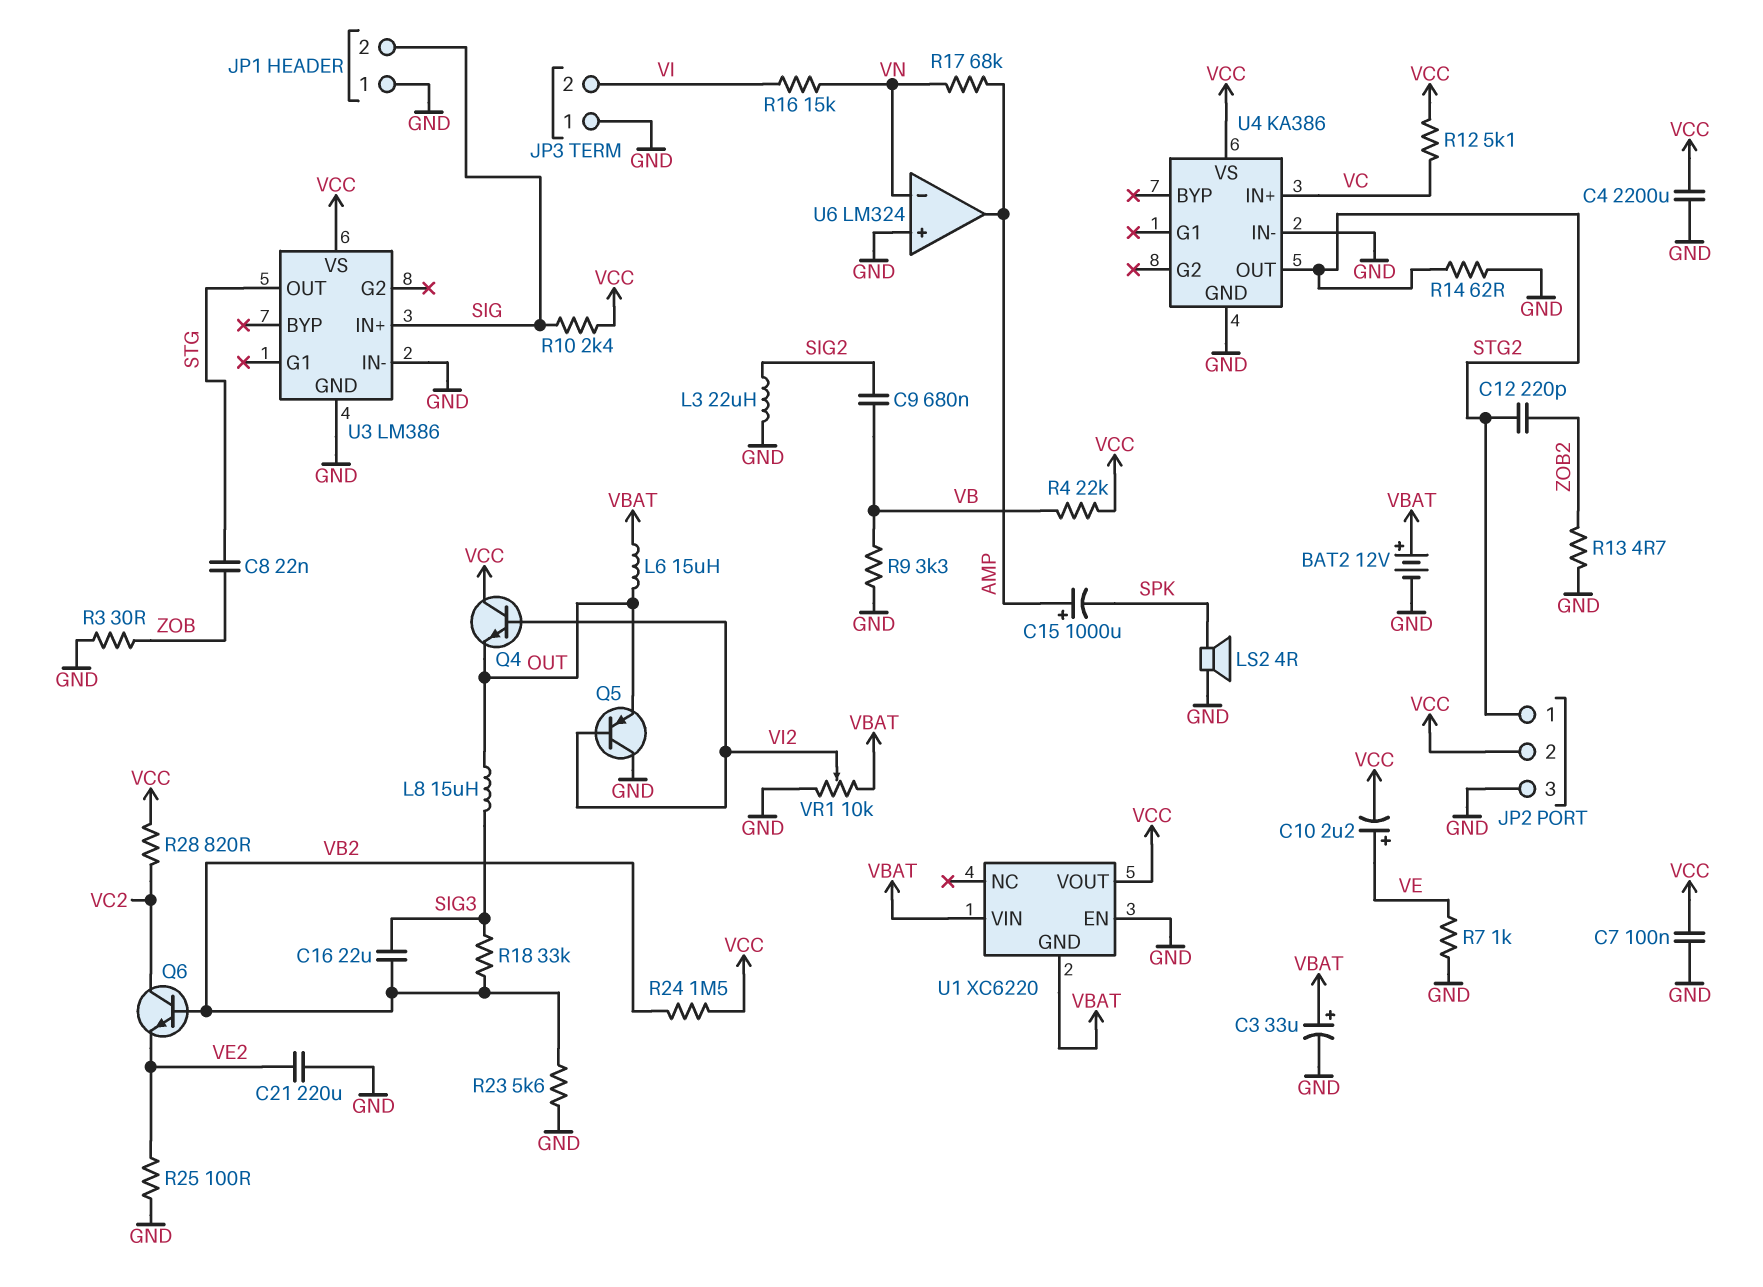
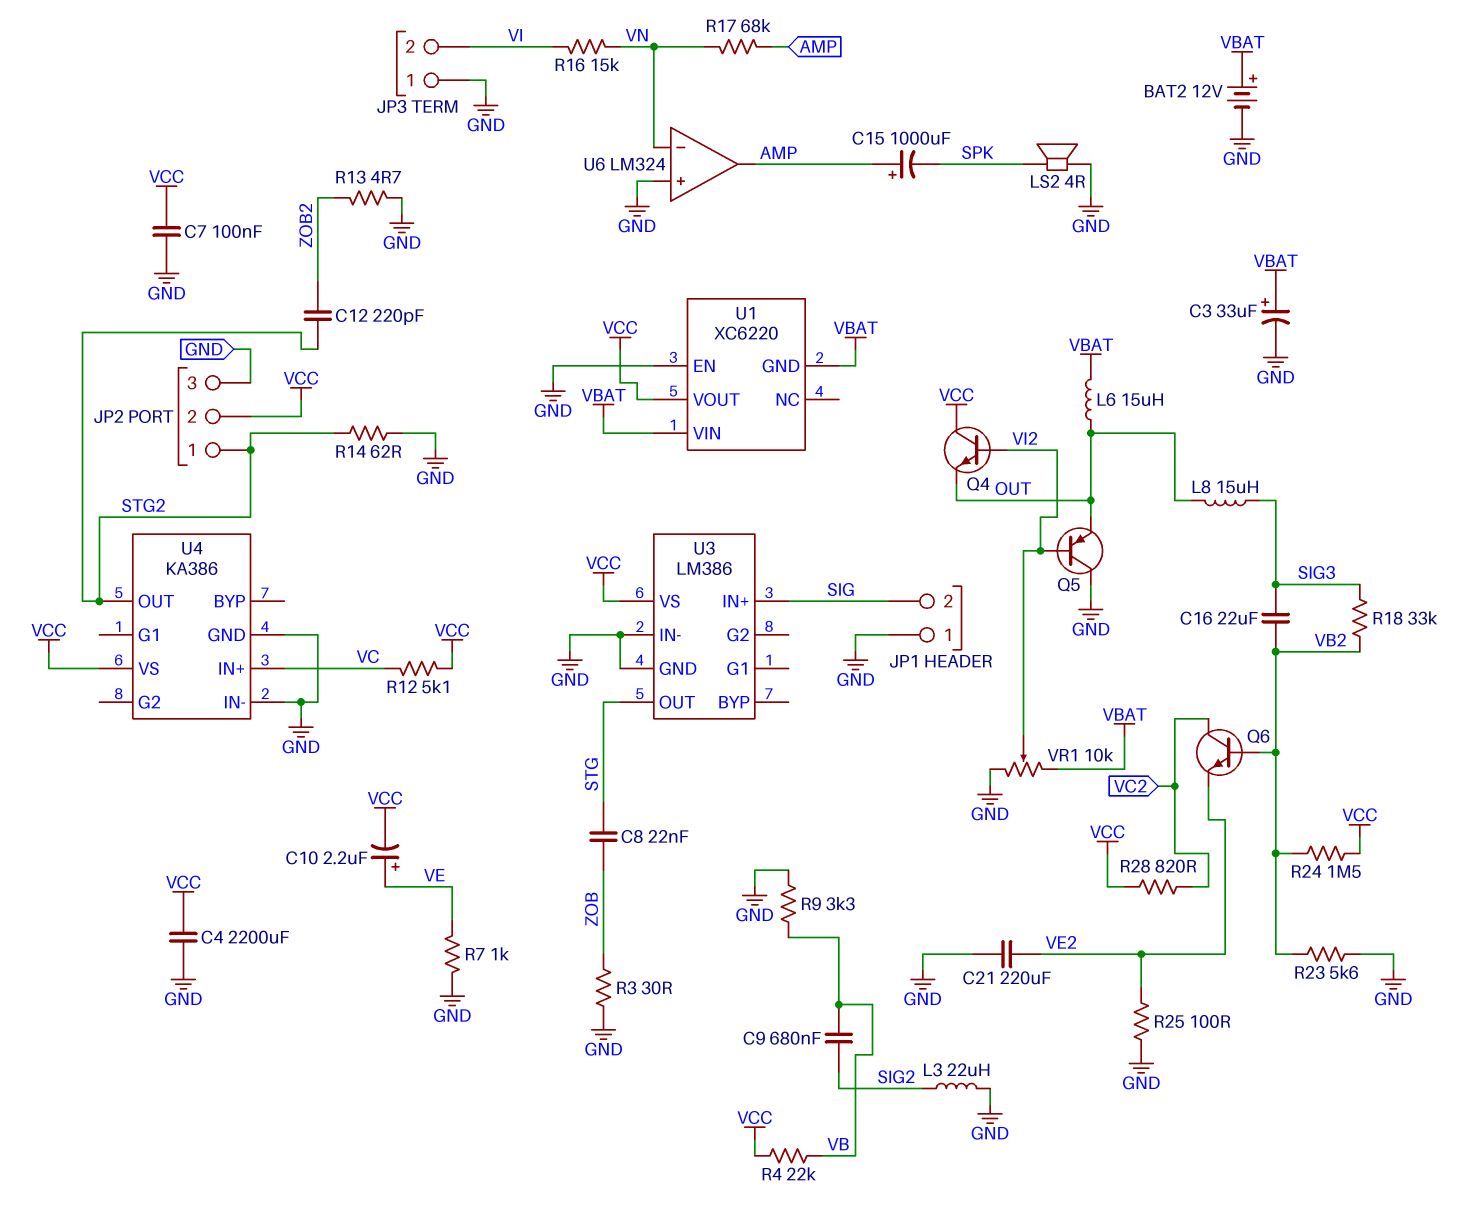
R10: 2.4k (SIG, VCC) -> none

